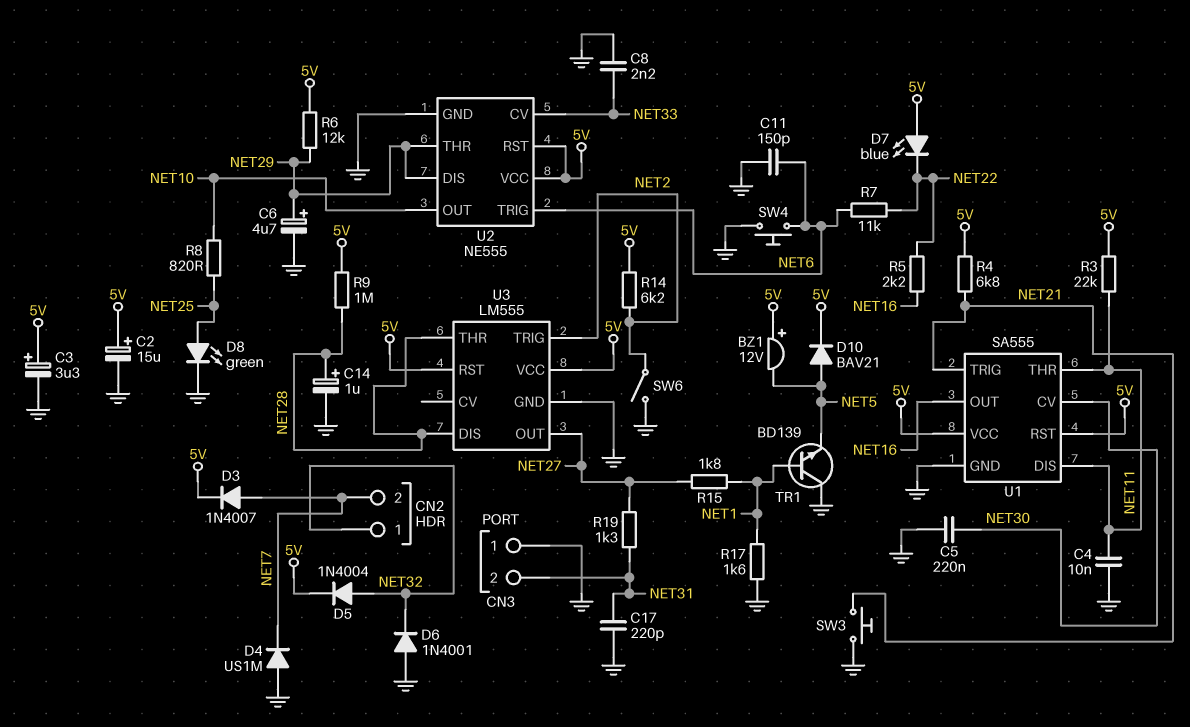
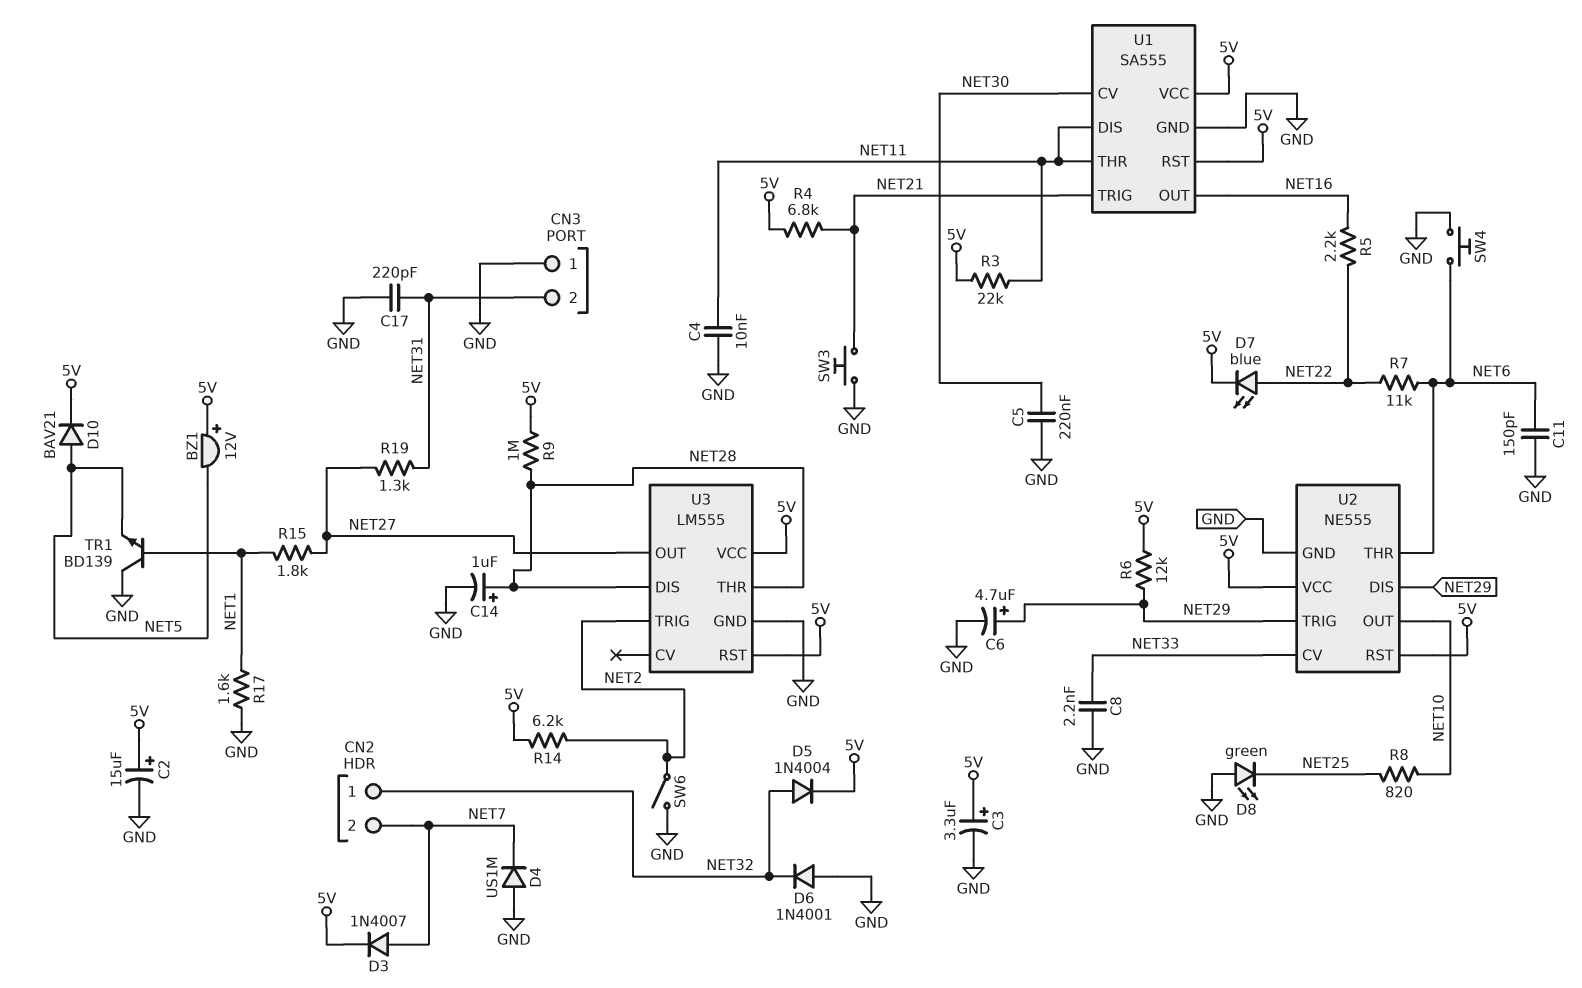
D7: LED blue (A 5V, K NET22) -> LED blue (A NET22, K 5V)
D8: LED green (A NET25, K GND) -> LED green (A GND, K NET25)
U2 pin THR: NET29 -> NET6
U2 pin TRIG: NET6 -> NET29

